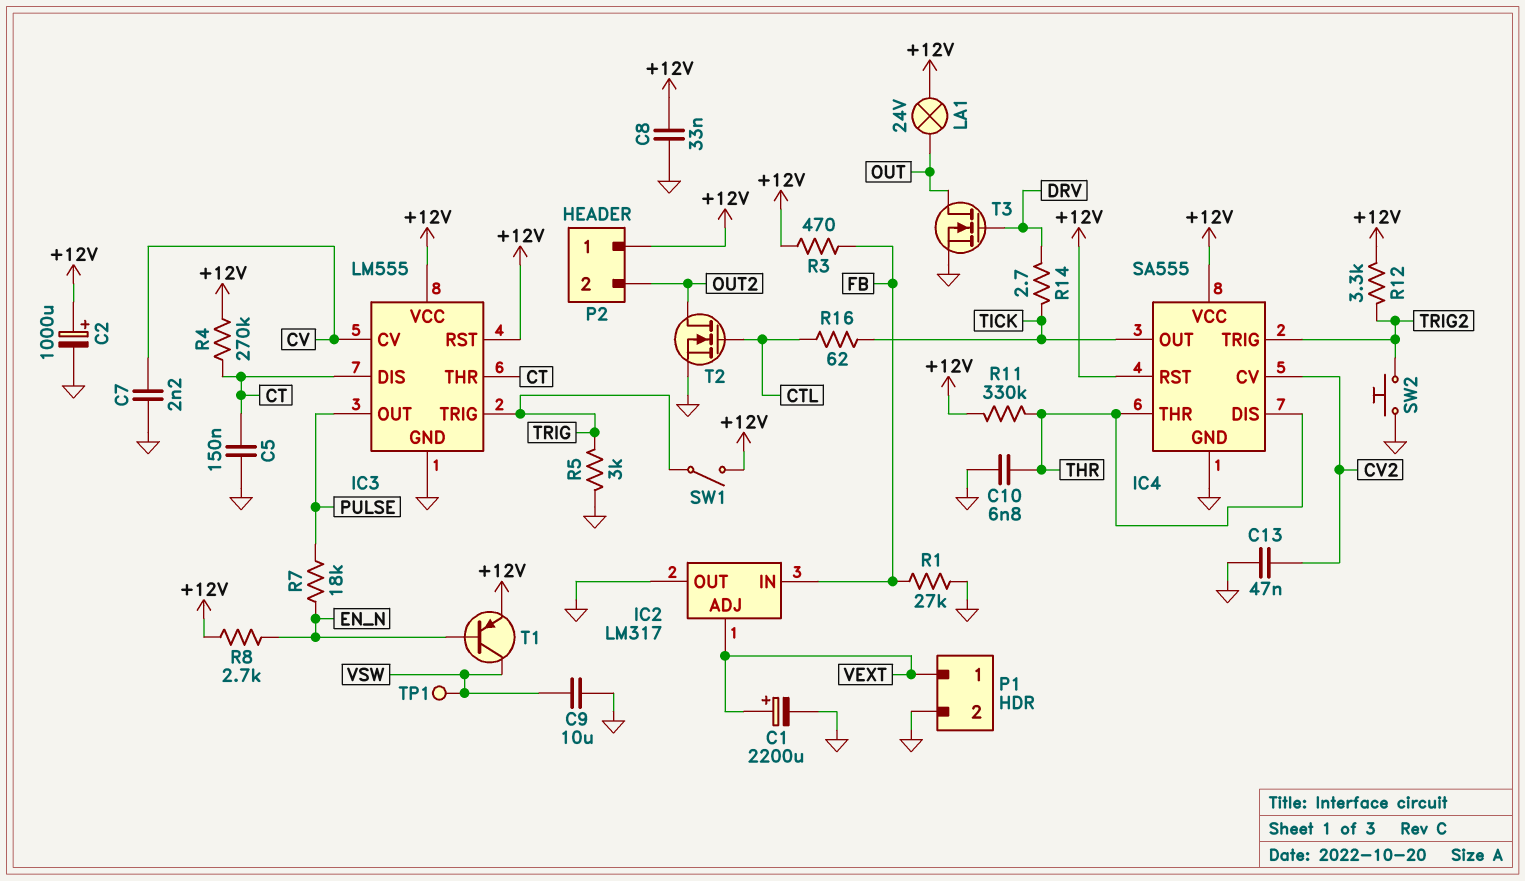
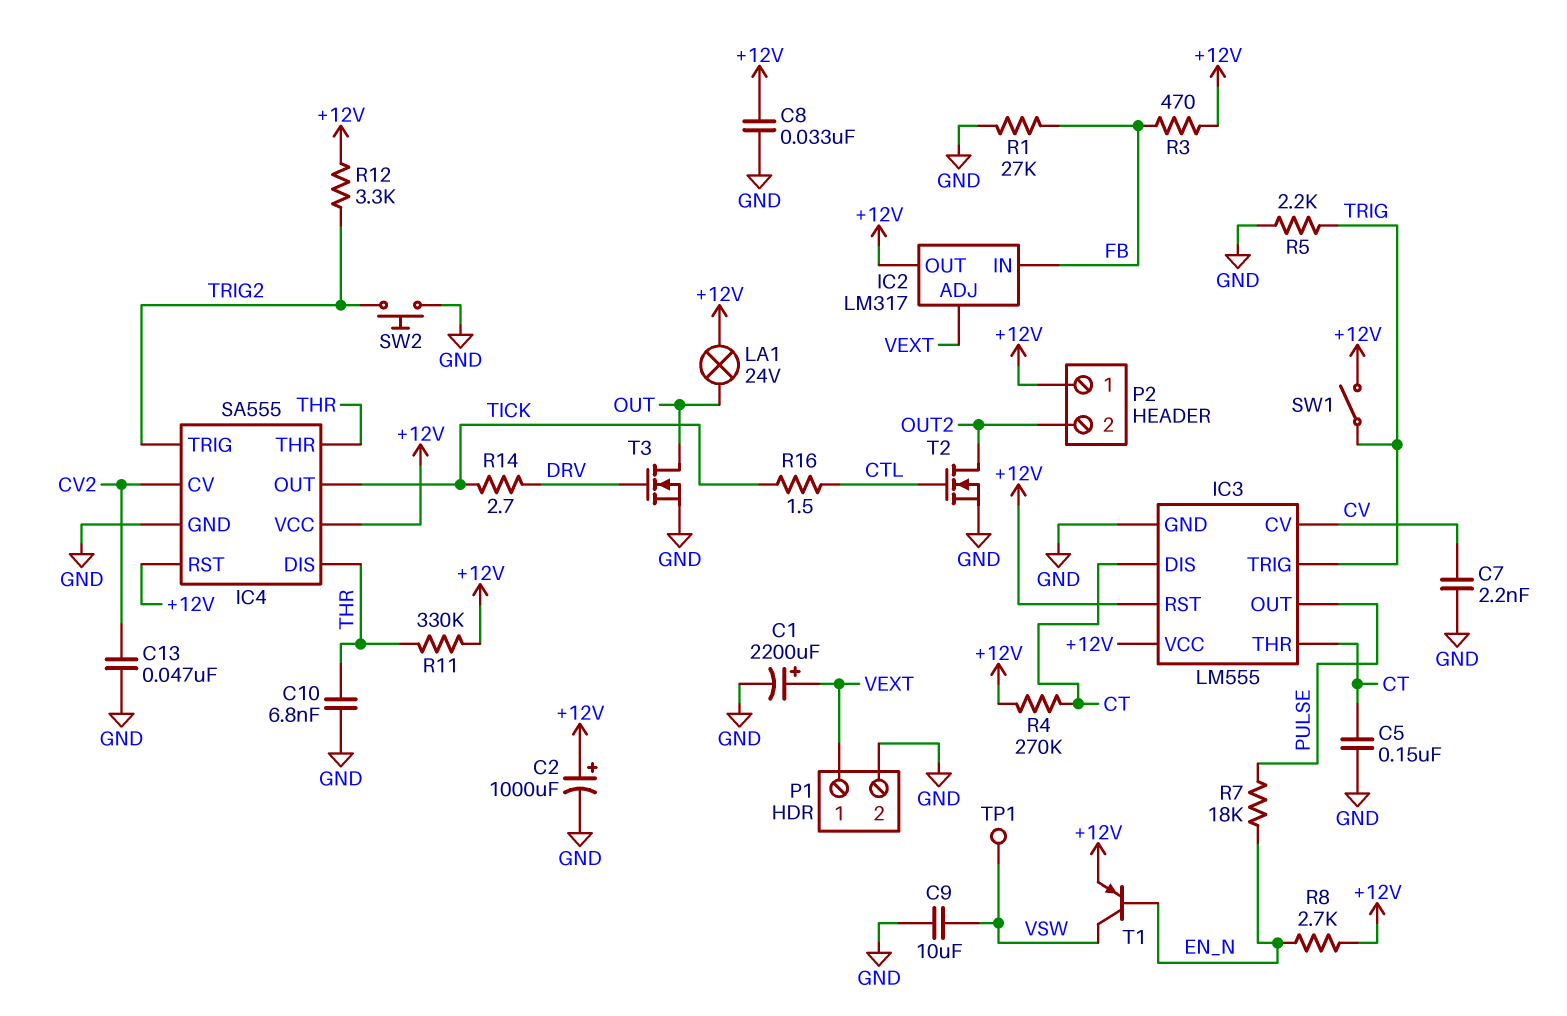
IC2 pin OUT: GND -> +12V
R5: 3k (GND, TRIG) -> 2.2k (GND, TRIG)
R16: 62 (CTL, TICK) -> 1.5 (CTL, TICK)

